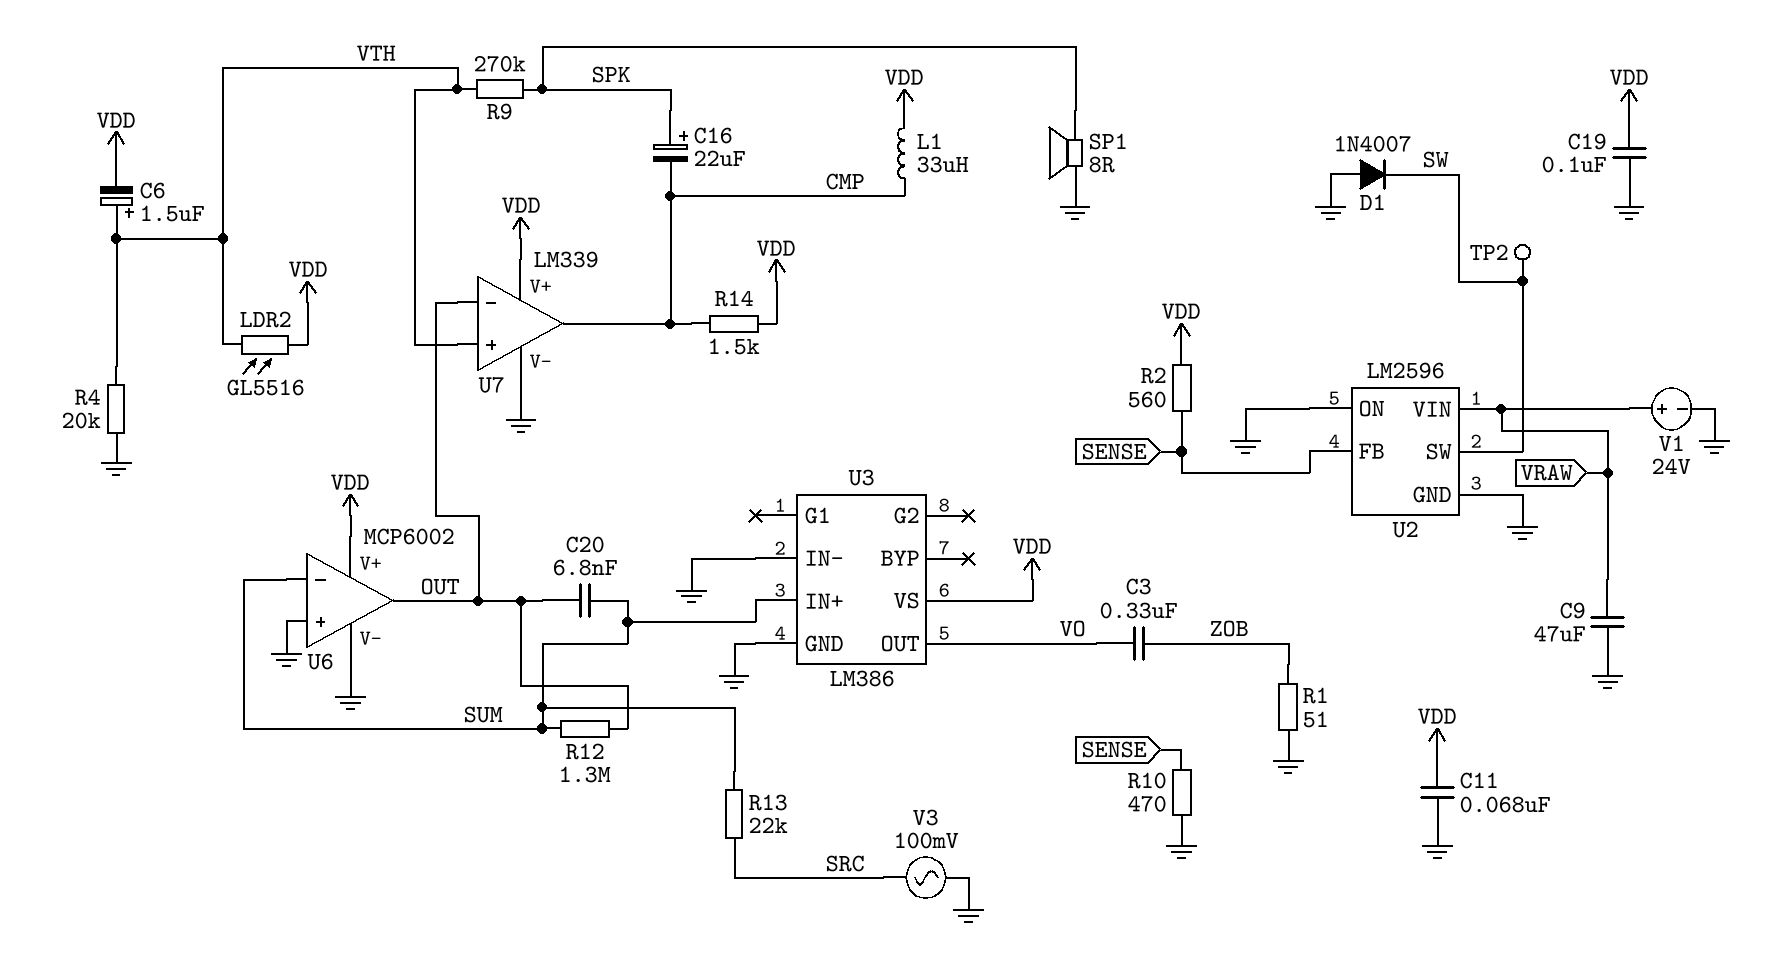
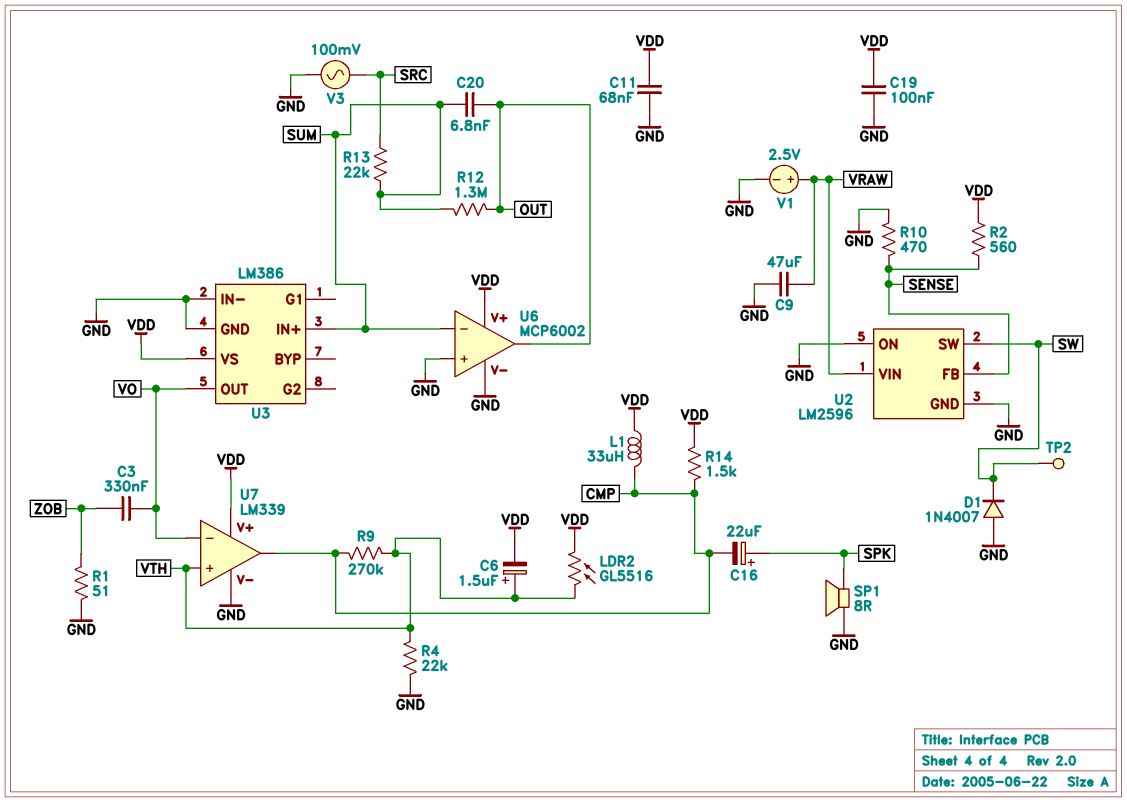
R4: 20k (GND, VTH) -> 22k (GND, VTH)
R9: 270k (SPK, VTH) -> 270k (CMP, VTH)
U7 pin in-: OUT -> VO
V1: 24V (plus VRAW, minus GND) -> 2.5V (plus VRAW, minus GND)

